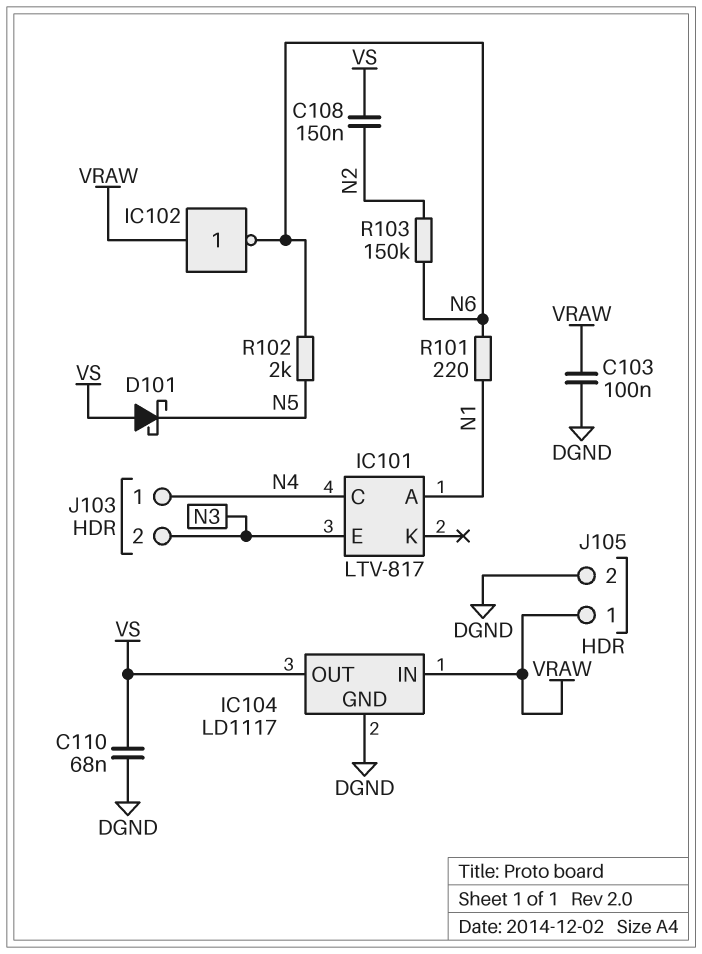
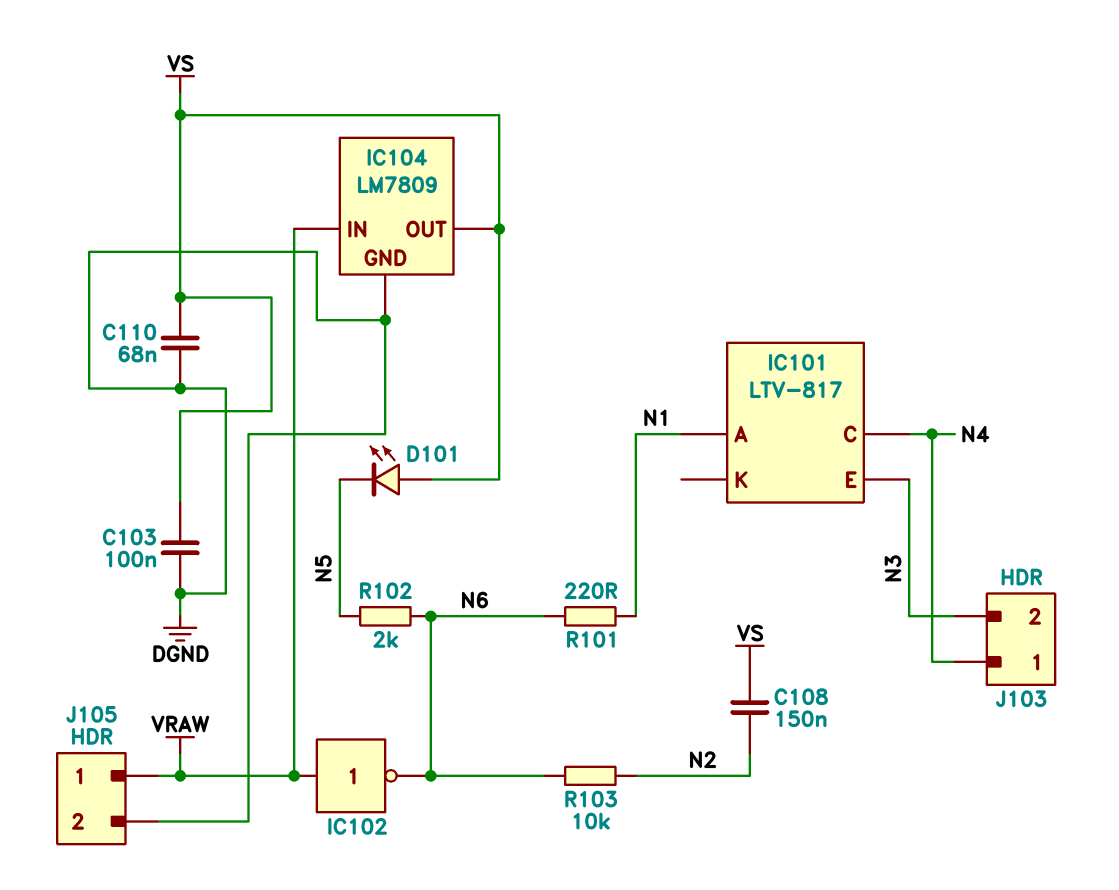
C103: 100nF (DGND, VRAW) -> 100nF (DGND, VS)
D101: schottky (A VS, K N5) -> LED (A VS, K N5)
IC104: LD1117 -> LM7809
R103: 150k (N2, N6) -> 10k (N2, N6)

